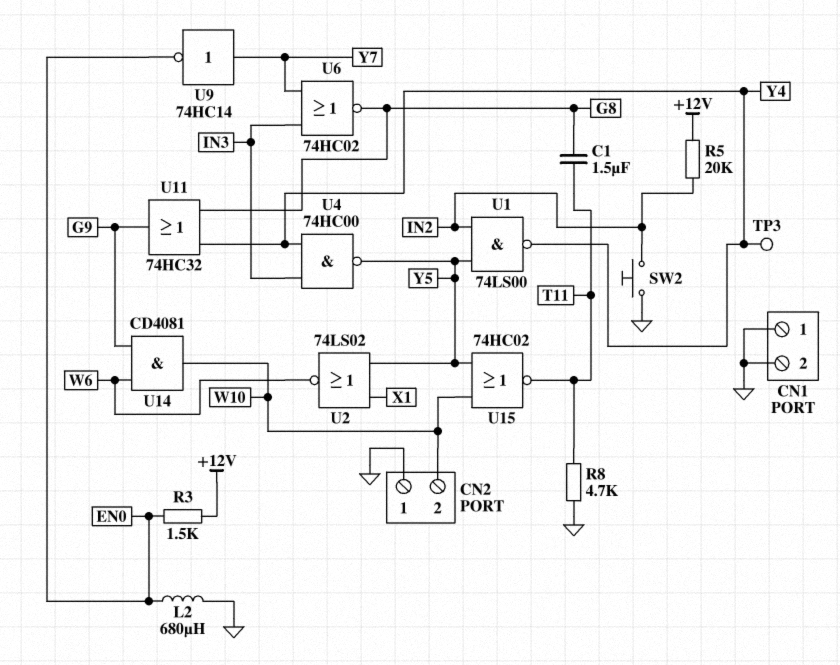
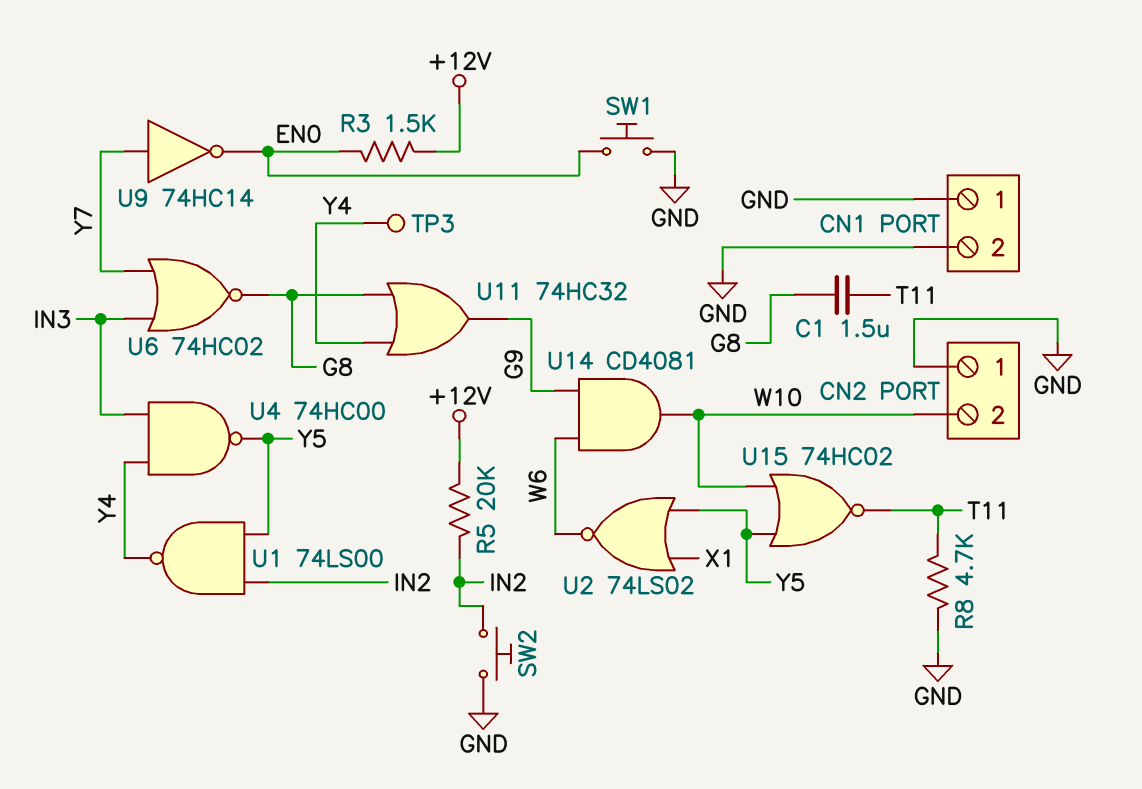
L2: 680uH (EN0, GND) -> none
SW1: none -> button (EN0, GND)

